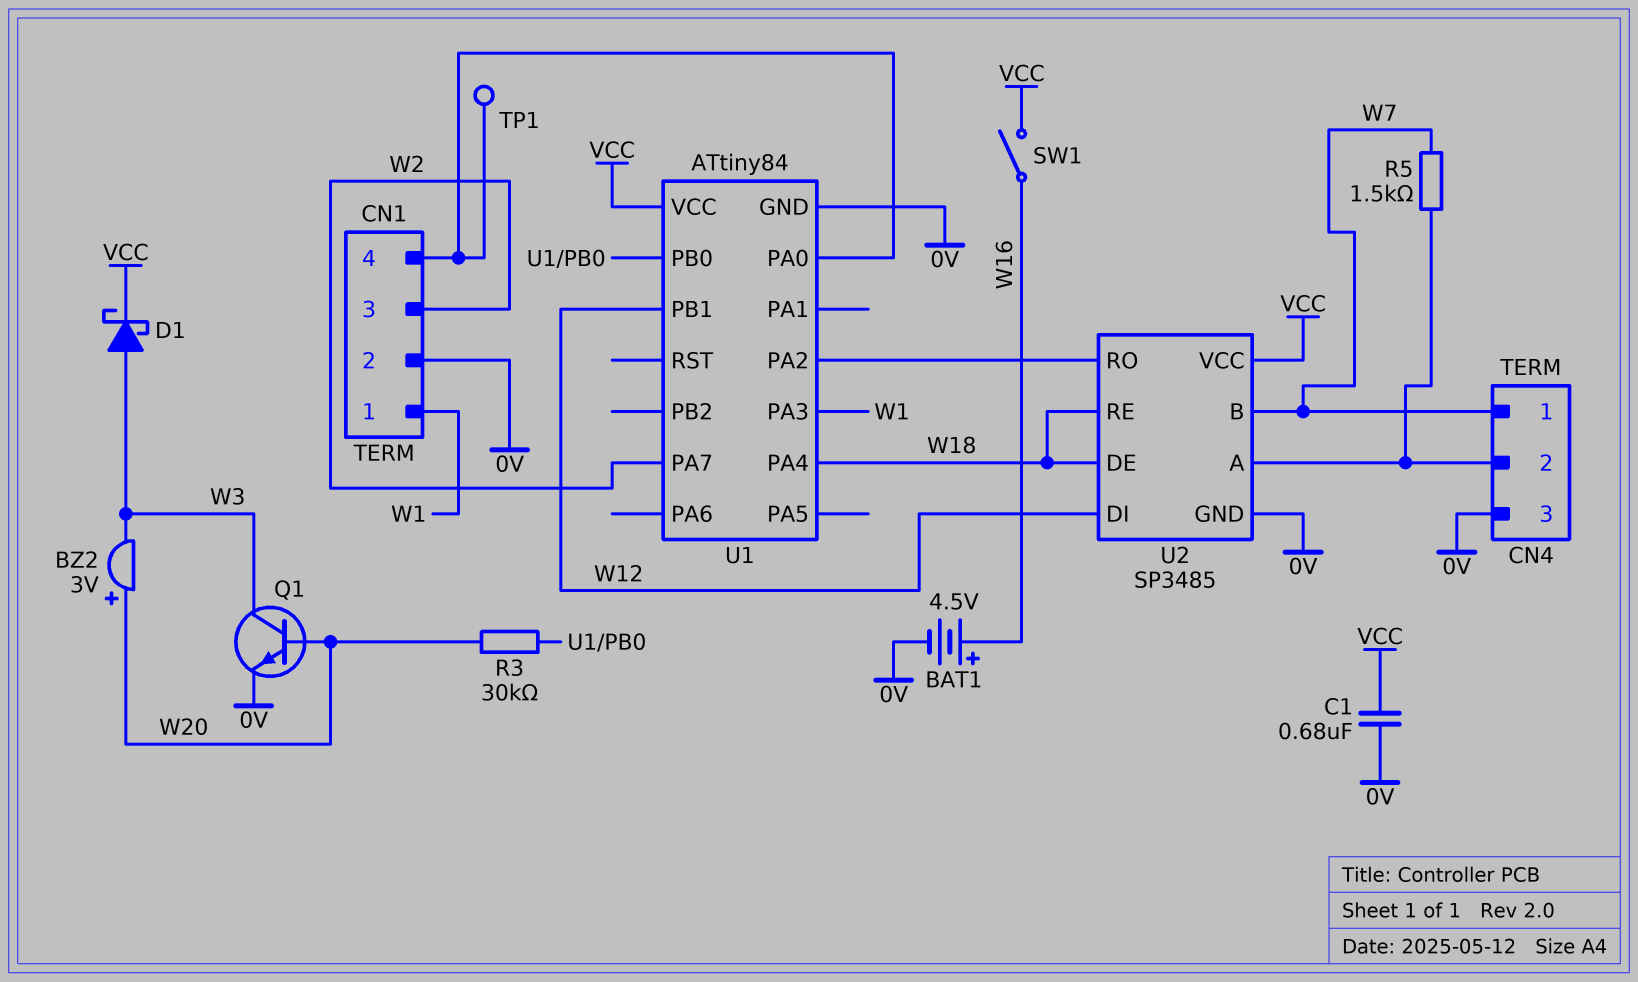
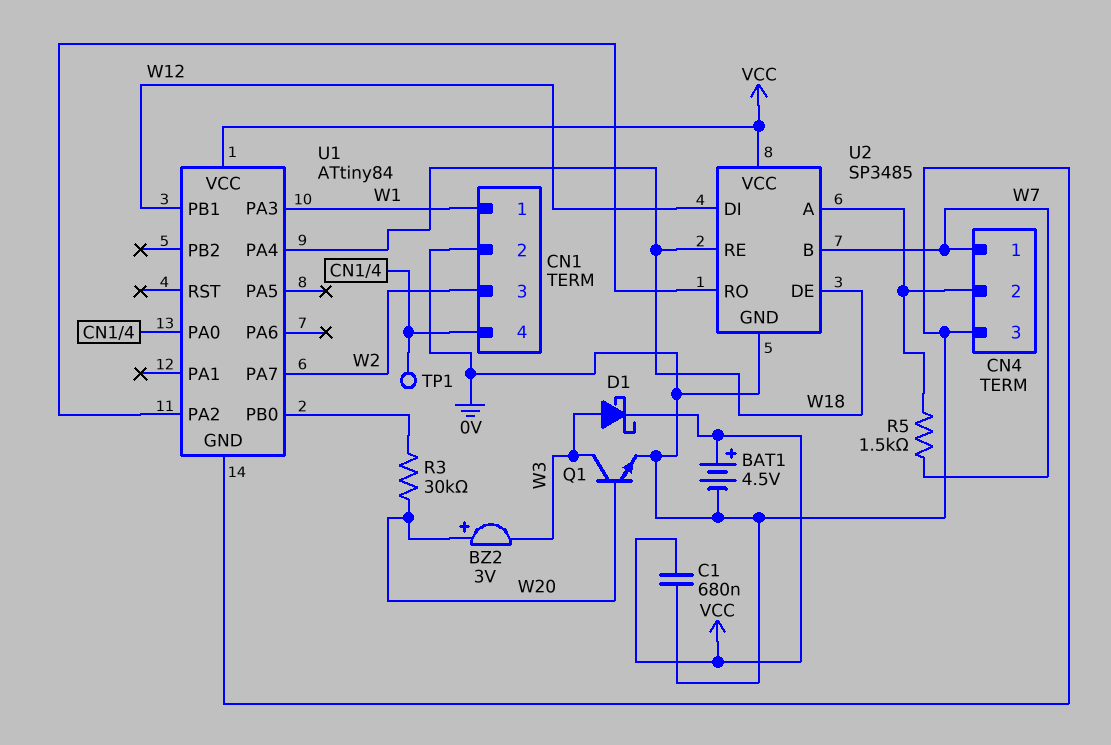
BAT1: 4.5V (plus W16, minus 0V) -> 4.5V (plus VCC, minus 0V)
SW1: switch (VCC, W16) -> none

